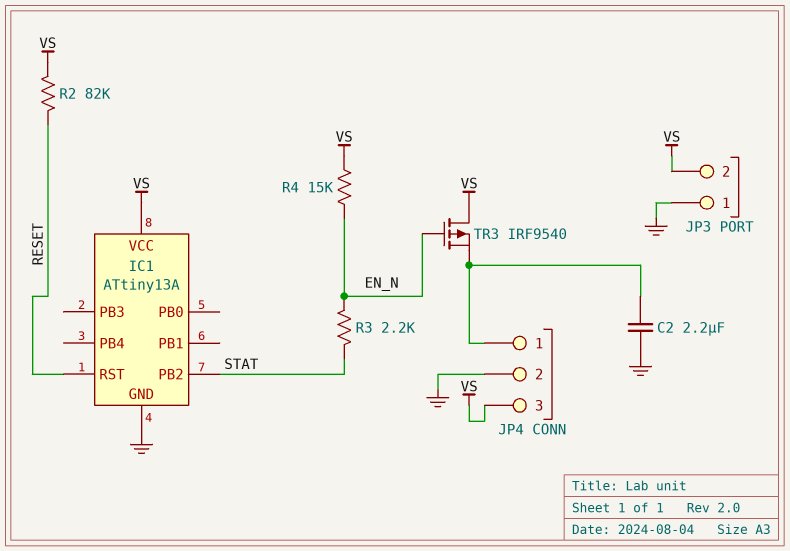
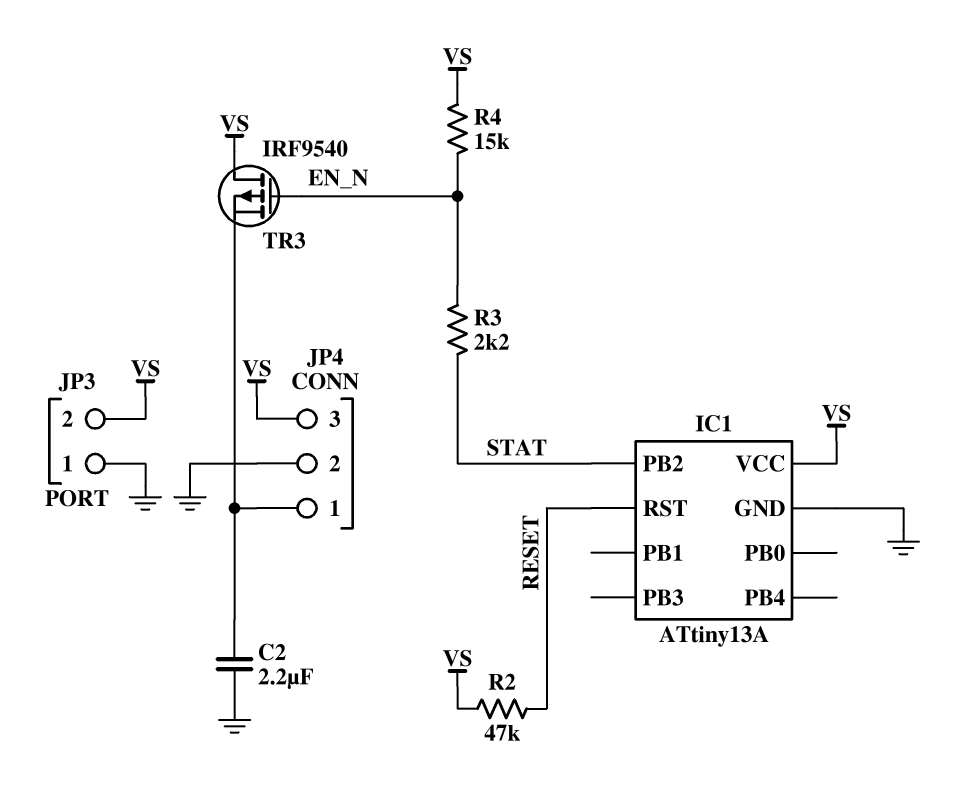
R2: 82k (RESET, VS) -> 47k (RESET, VS)

